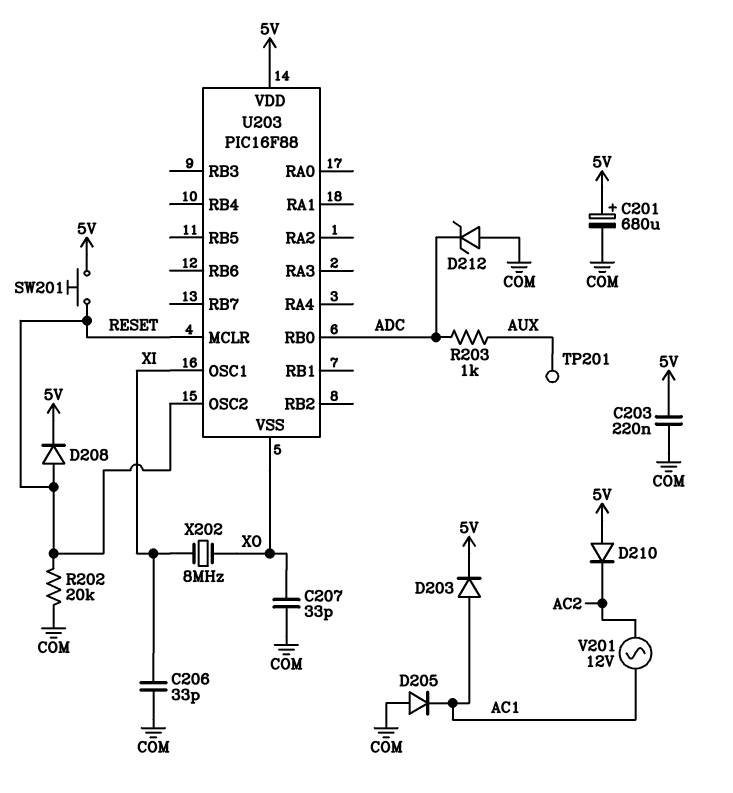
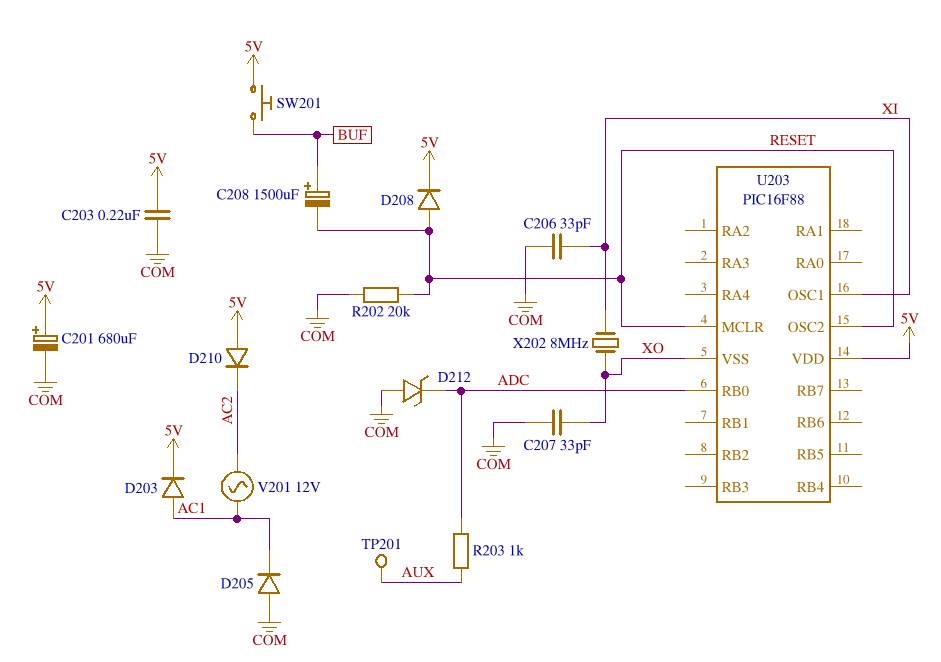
C208: none -> 1500uF (plus BUF, minus RESET)
SW201: button (5V, RESET) -> button (5V, BUF)

